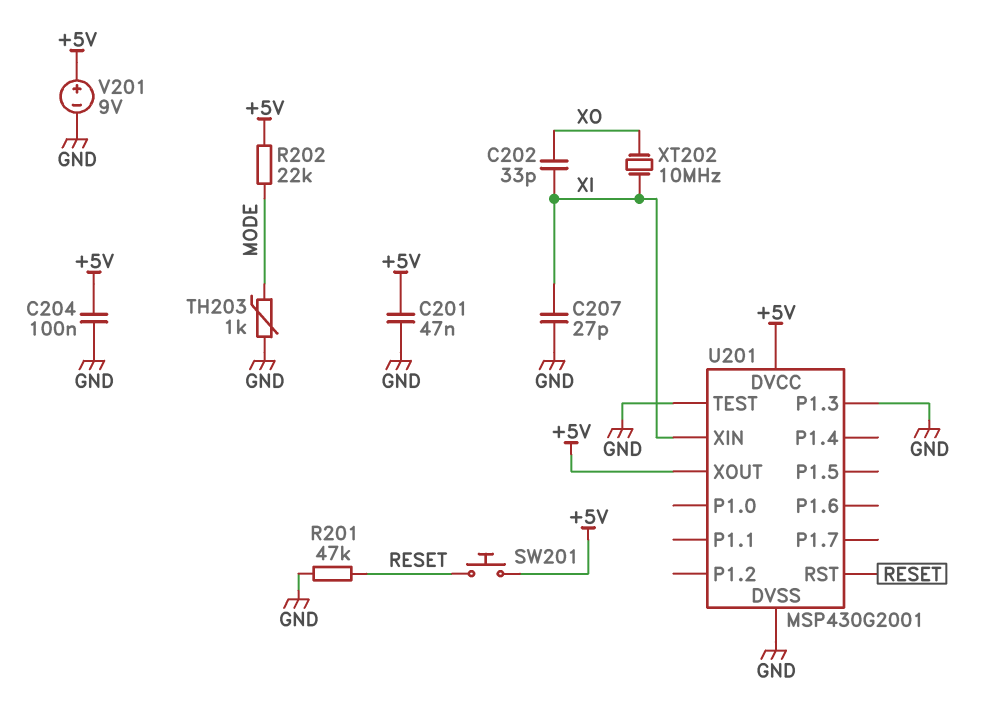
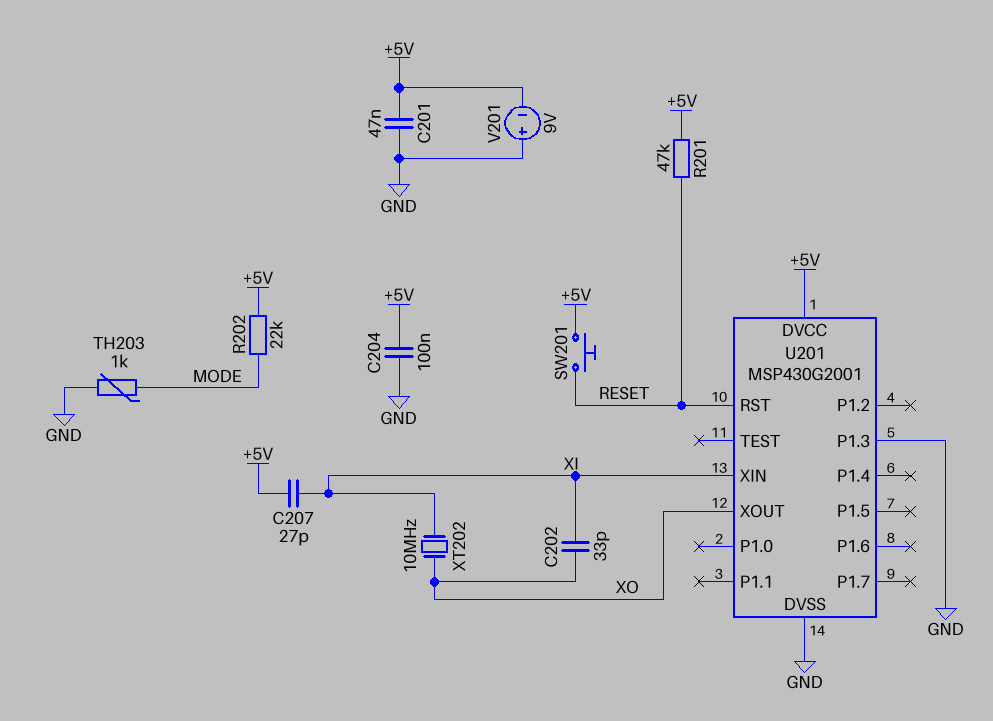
C207: 27pF (GND, XI) -> 27pF (+5V, XI)
R201: 47k (GND, RESET) -> 47k (+5V, RESET)
U201 pin TEST: GND -> none
U201 pin XOUT: +5V -> XO
V201: 9V (plus +5V, minus GND) -> 9V (plus GND, minus +5V)

